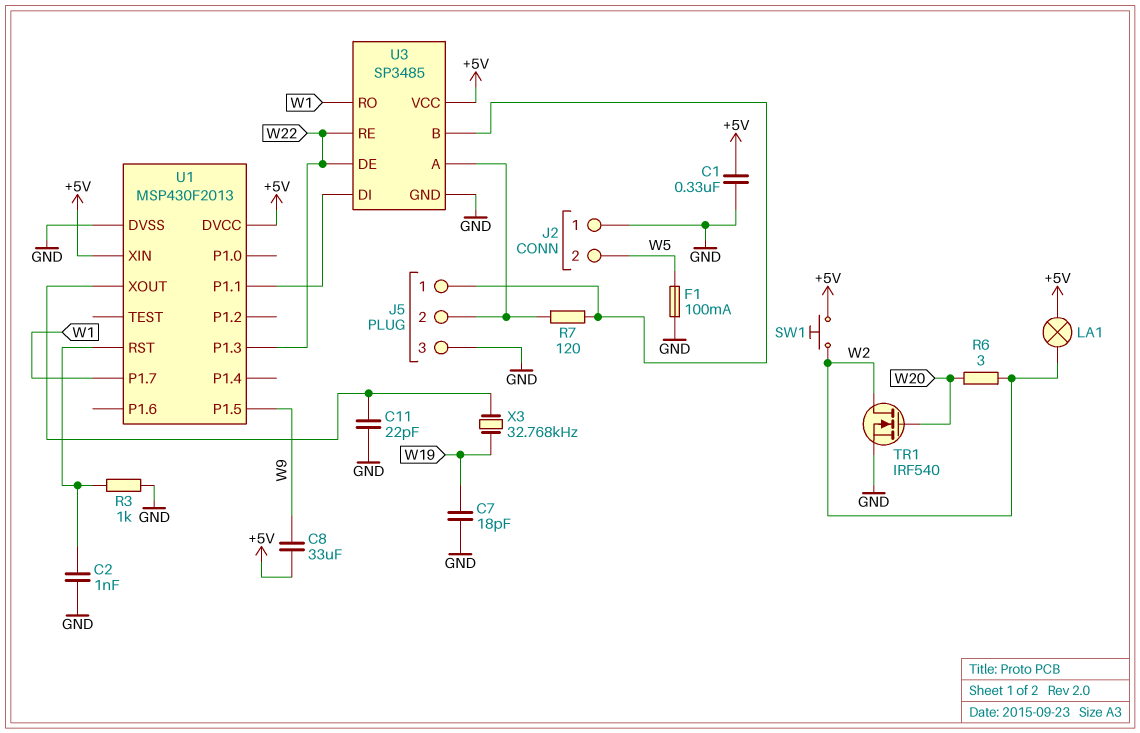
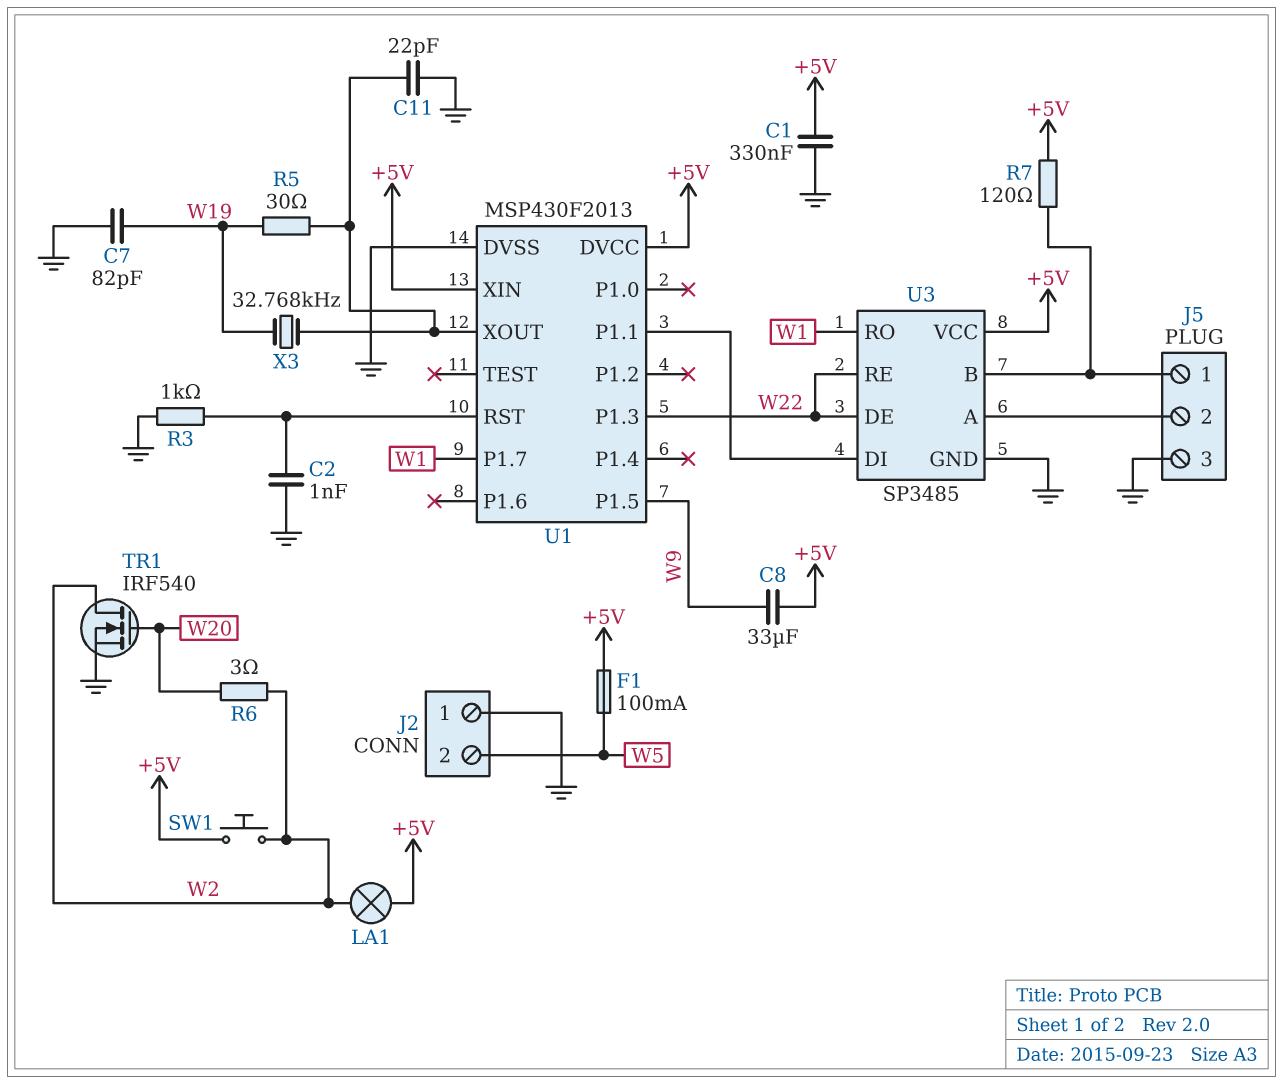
C7: 18pF (GND, W19) -> 82pF (GND, W19)
F1: 100mA (GND, W5) -> 100mA (+5V, W5)
R5: none -> 30 (U1/XOUT, W19)
R7: 120 (J5/1, J5/2) -> 120 (+5V, J5/1)

